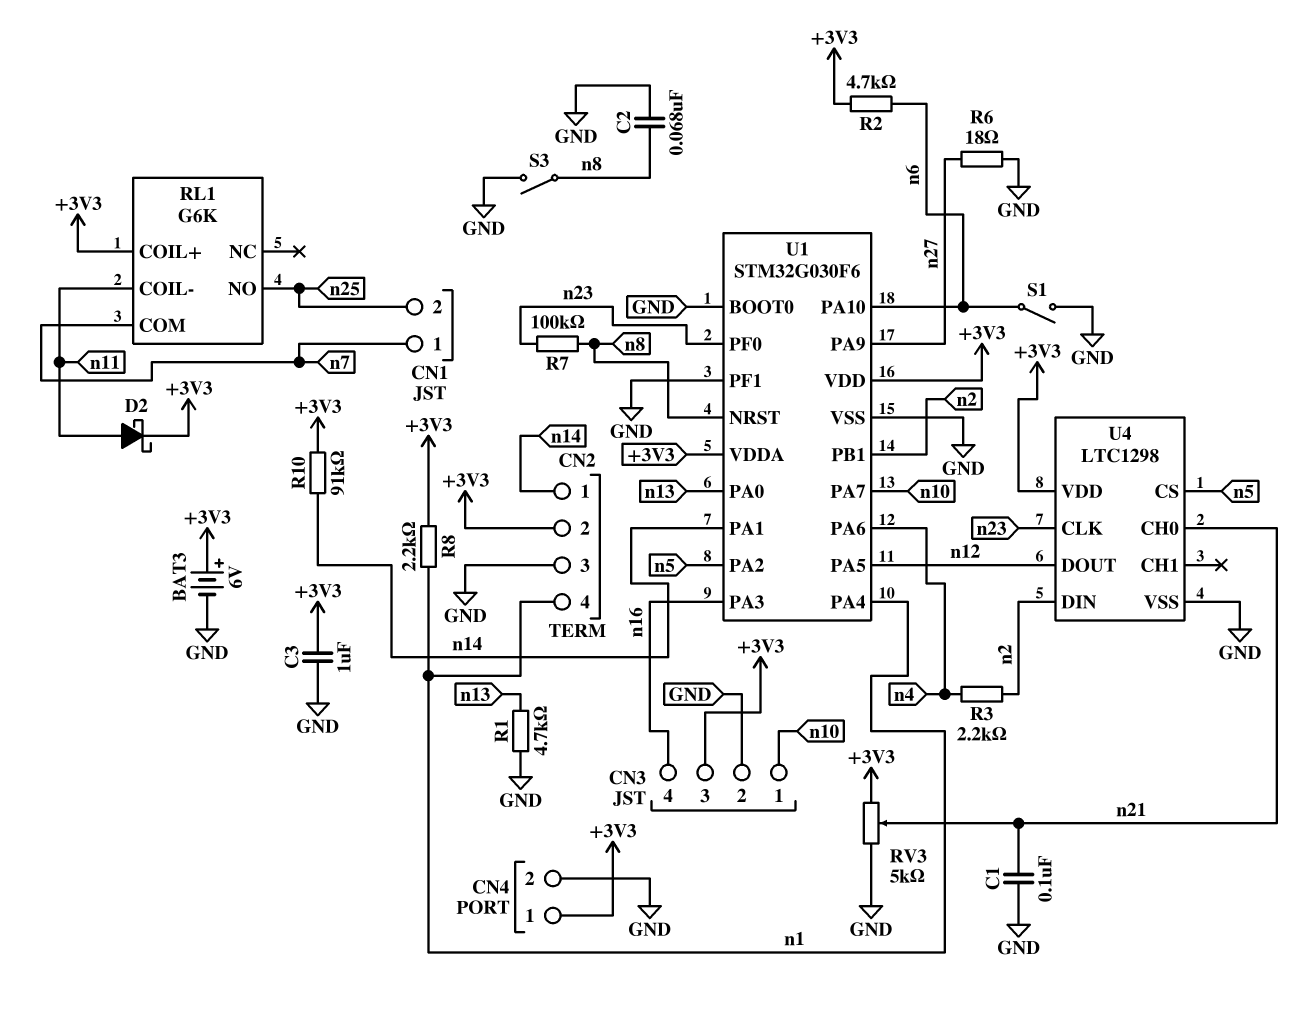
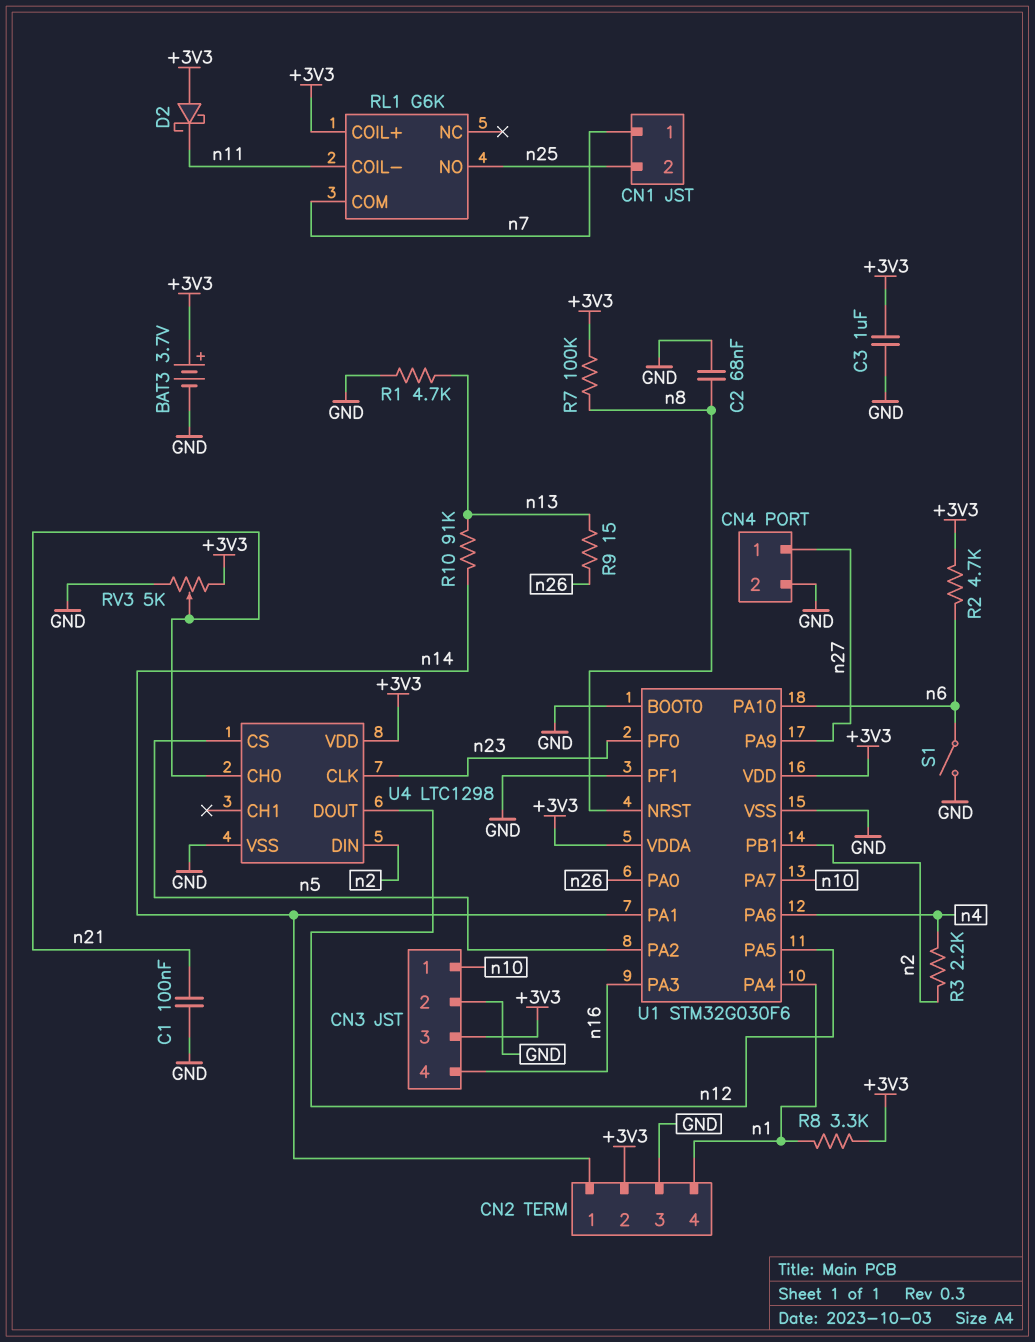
BAT3: 6V (plus +3V3, minus GND) -> 3.7V (plus +3V3, minus GND)
CN4 pin 1: +3V3 -> n27
D2: schottky (A n11, K +3V3) -> schottky (A +3V3, K n11)
R6: 18 (GND, n27) -> none
R7: 100k (n8, n23) -> 100k (+3V3, n8)
R8: 2.2k (+3V3, n1) -> 3.3k (+3V3, n1)
R9: none -> 15 (n13, n26)
R10: 91k (+3V3, n14) -> 91k (n13, n14)
S3: switch (GND, n8) -> none
U1 pin PA0: n13 -> n26

